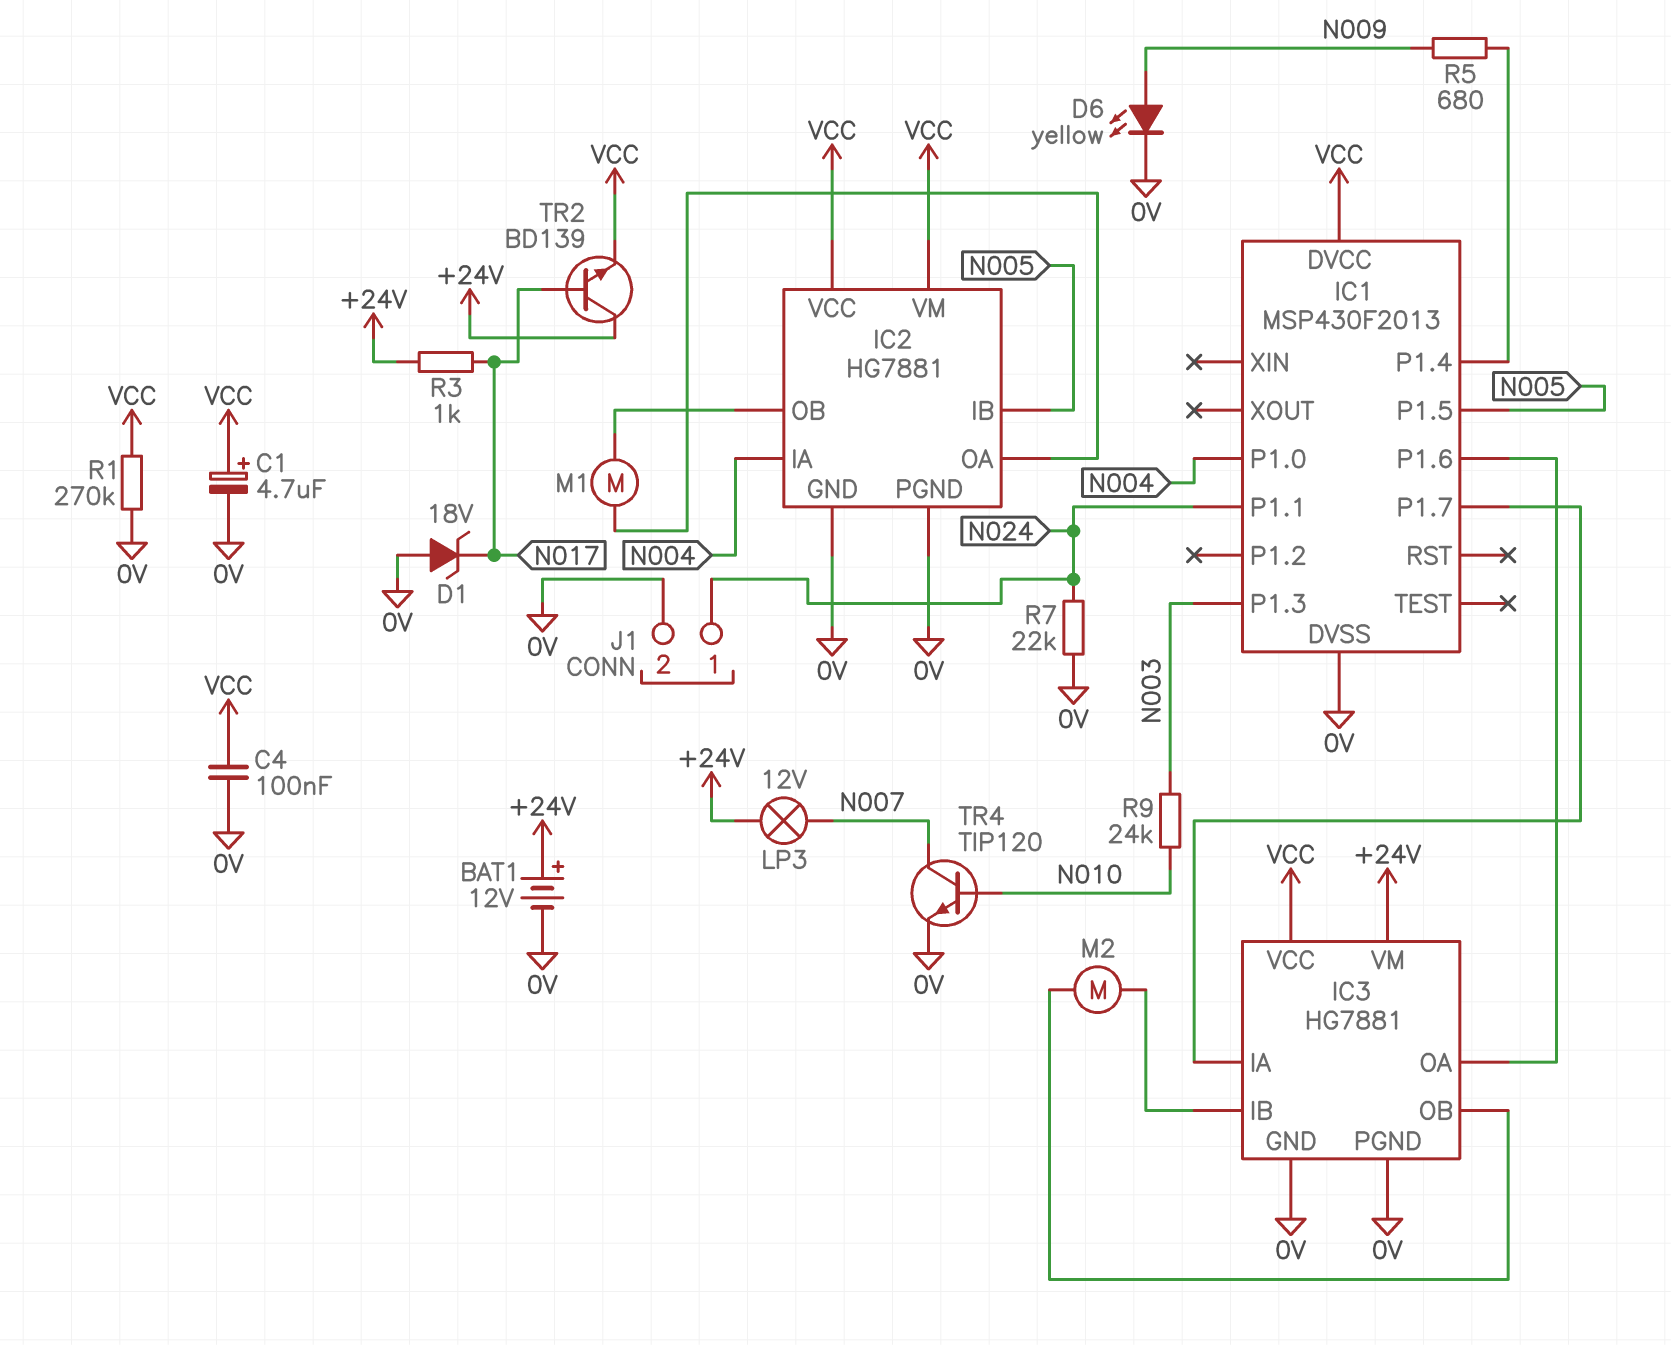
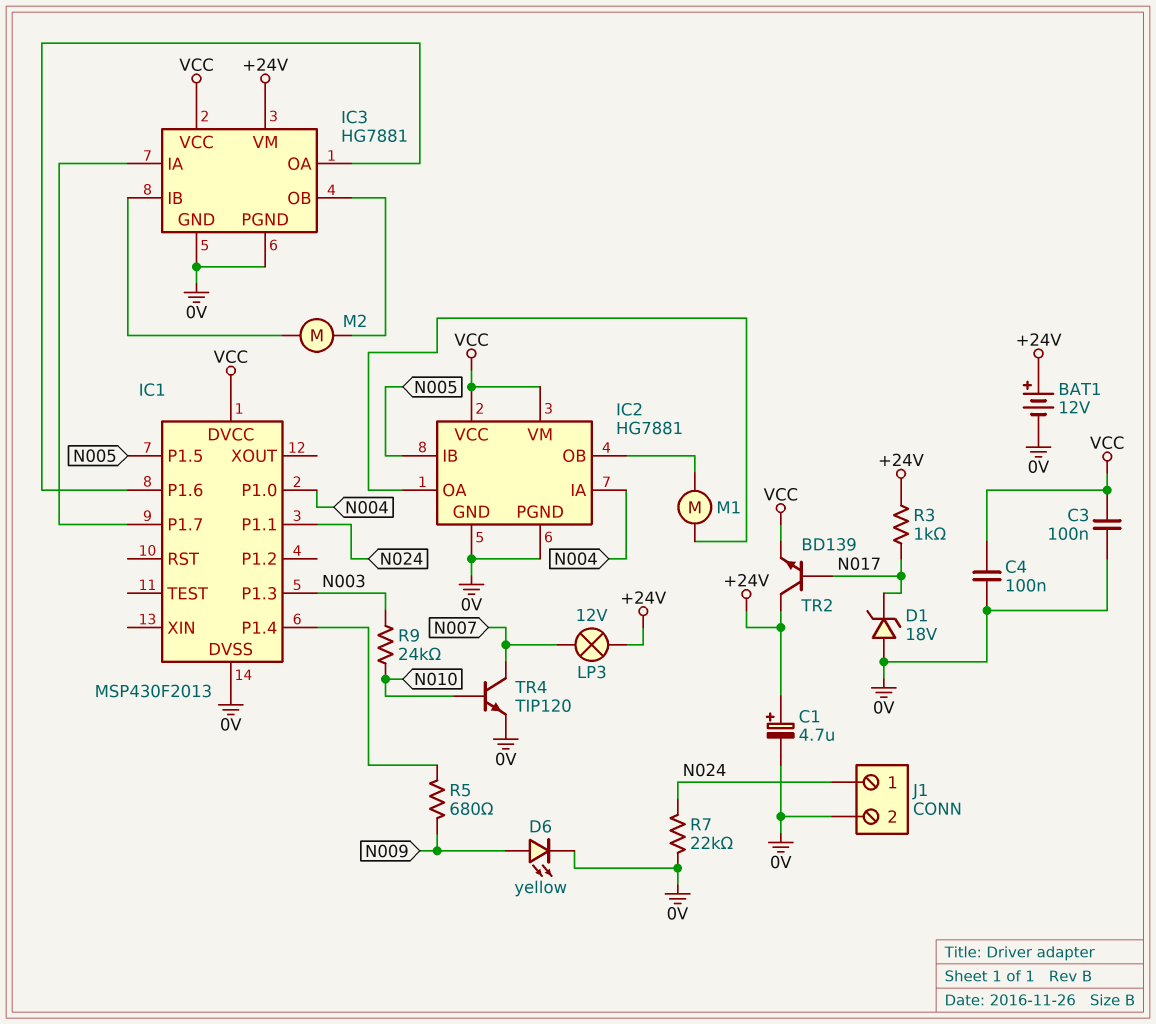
C1: 4.7uF (plus VCC, minus 0V) -> 4.7uF (plus +24V, minus 0V)
C3: none -> 100nF (0V, VCC)
R1: 270k (0V, VCC) -> none

